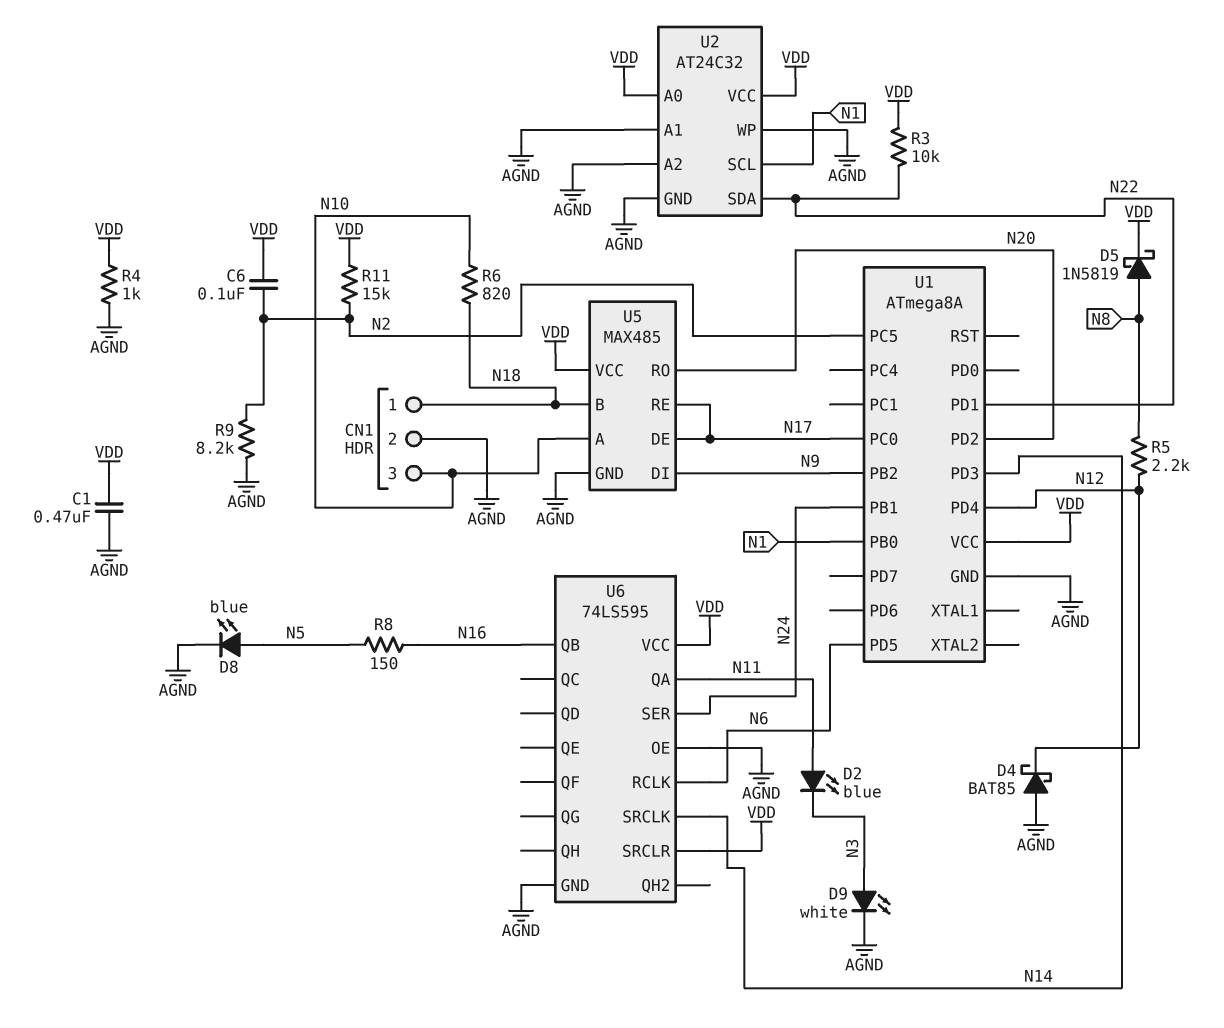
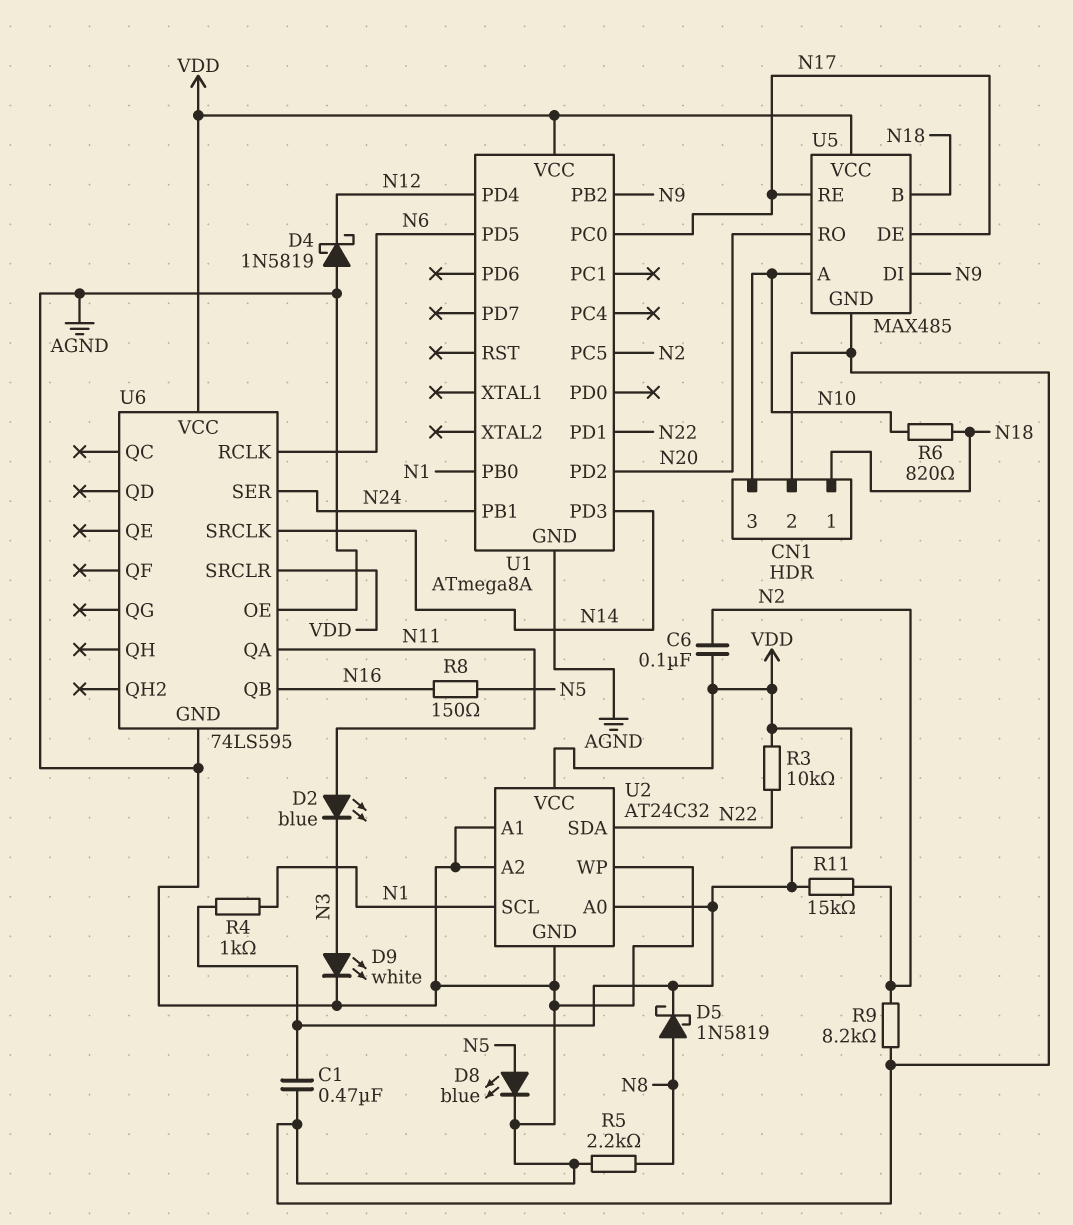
D4: schottky BAT85 (A AGND, K N12) -> schottky 1N5819 (A AGND, K N12)
R4: 1k (AGND, VDD) -> 1k (N1, VDD)
R5: 2.2k (N8, N12) -> 2.2k (AGND, N8)

